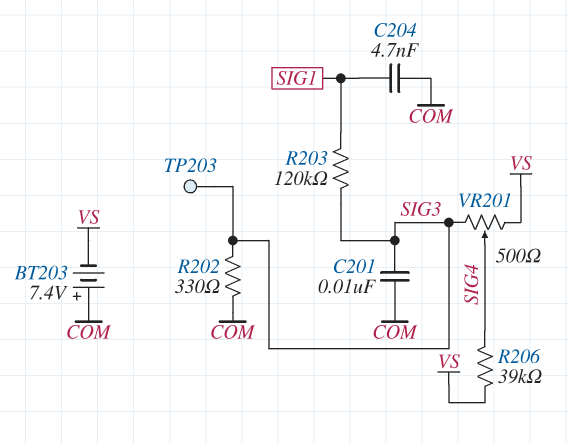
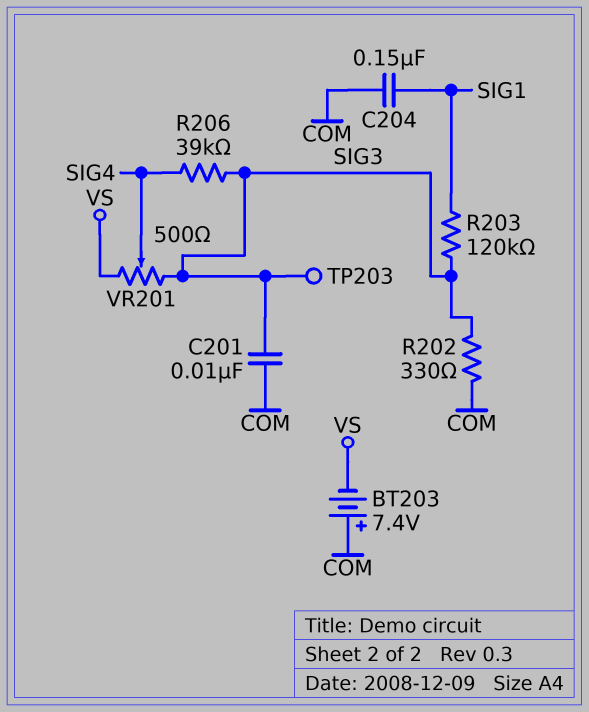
C204: 4.7nF (COM, SIG1) -> 150nF (COM, SIG1)
R206: 39k (SIG4, VS) -> 39k (SIG3, SIG4)

